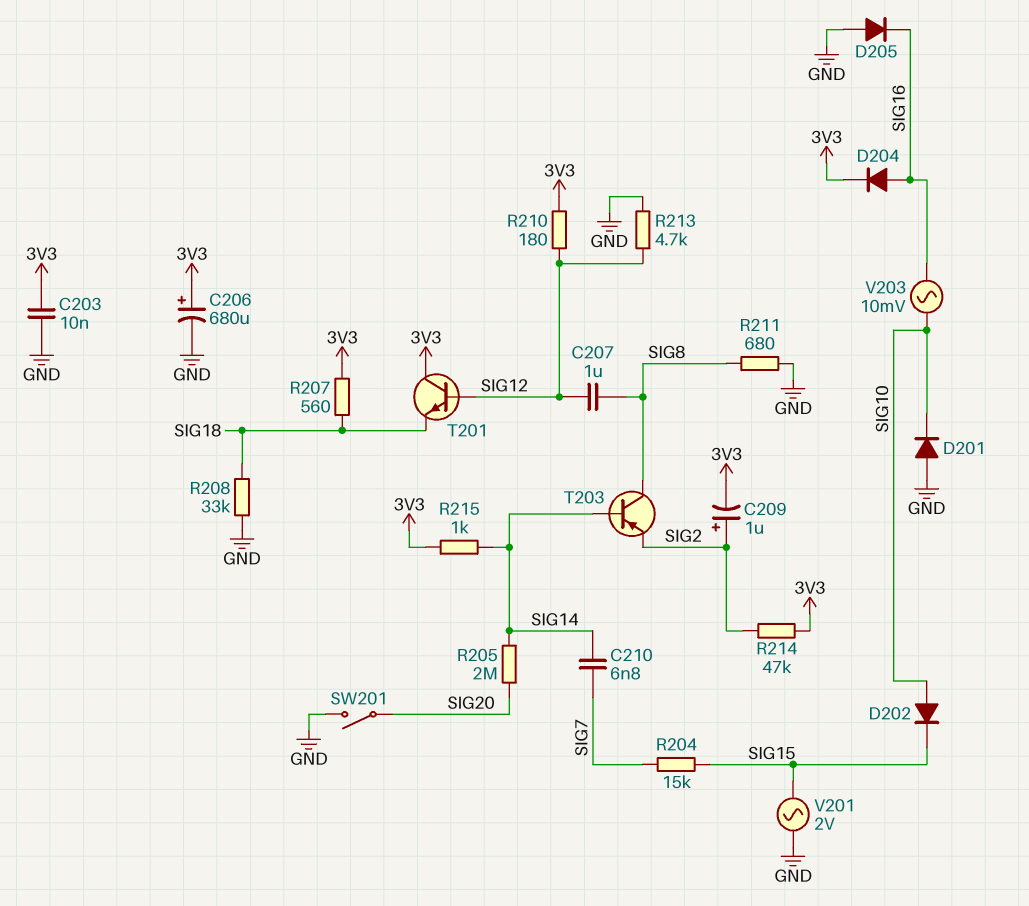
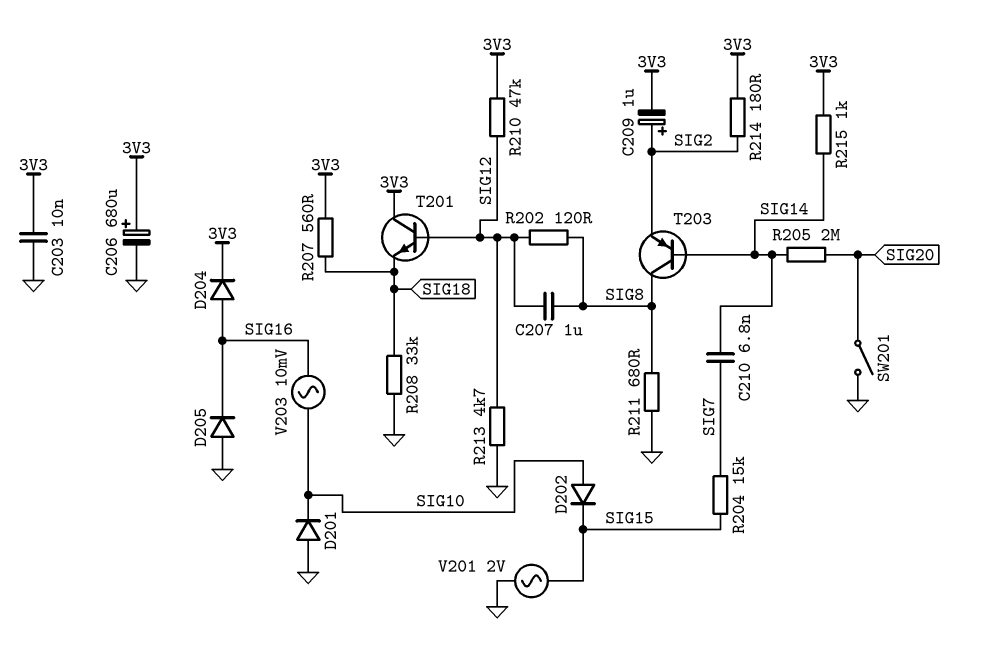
R202: none -> 120 (SIG8, SIG12)
R210: 180 (3V3, SIG12) -> 47k (3V3, SIG12)
R214: 47k (3V3, SIG2) -> 180 (3V3, SIG2)

